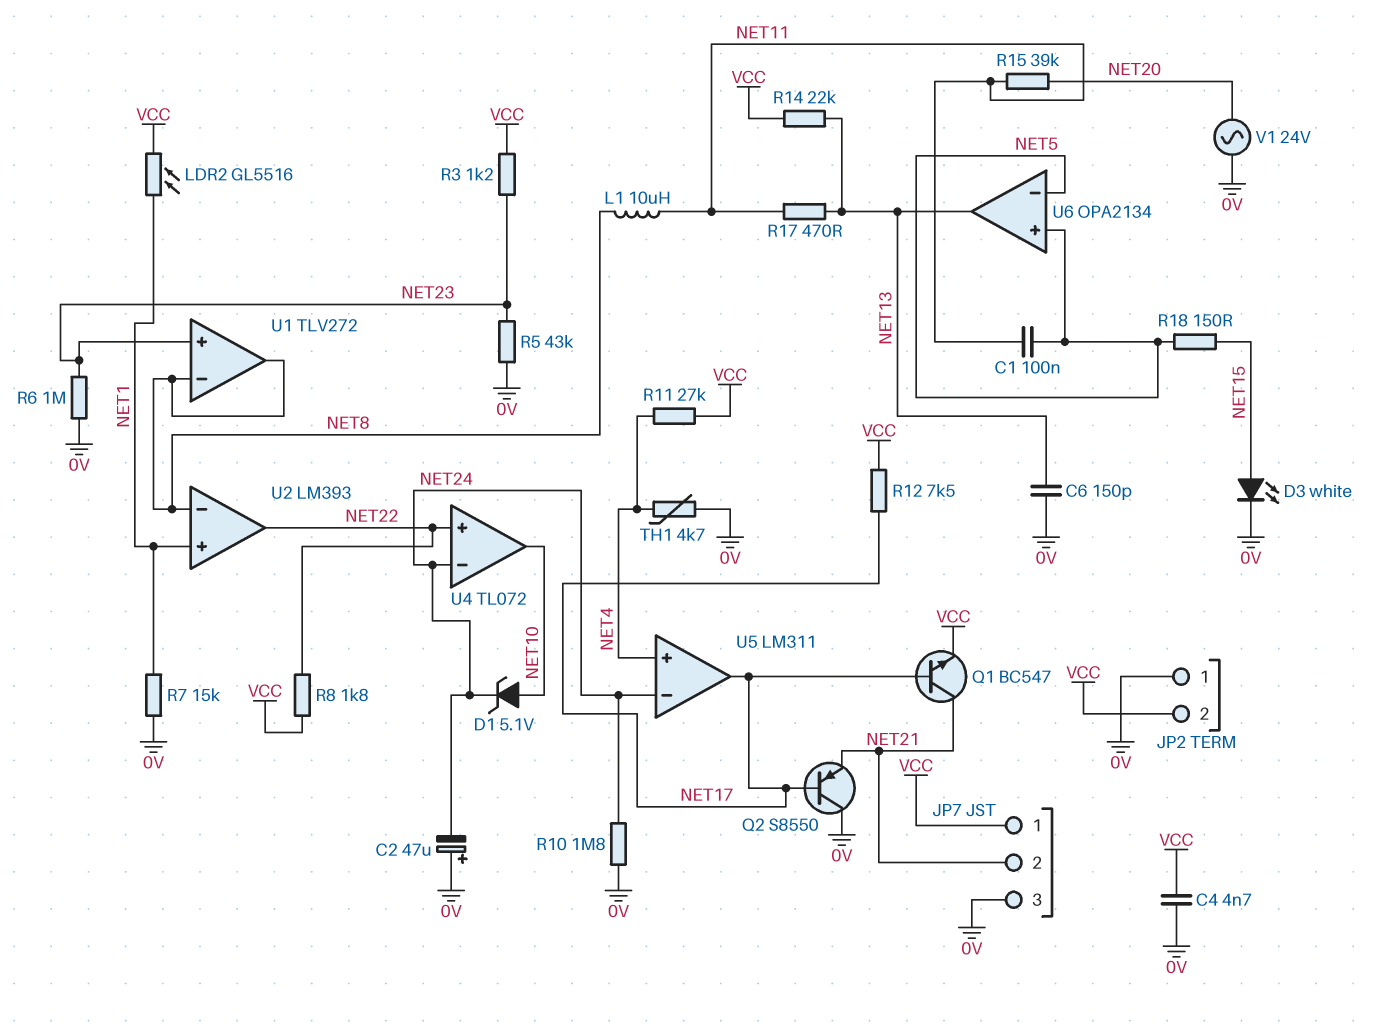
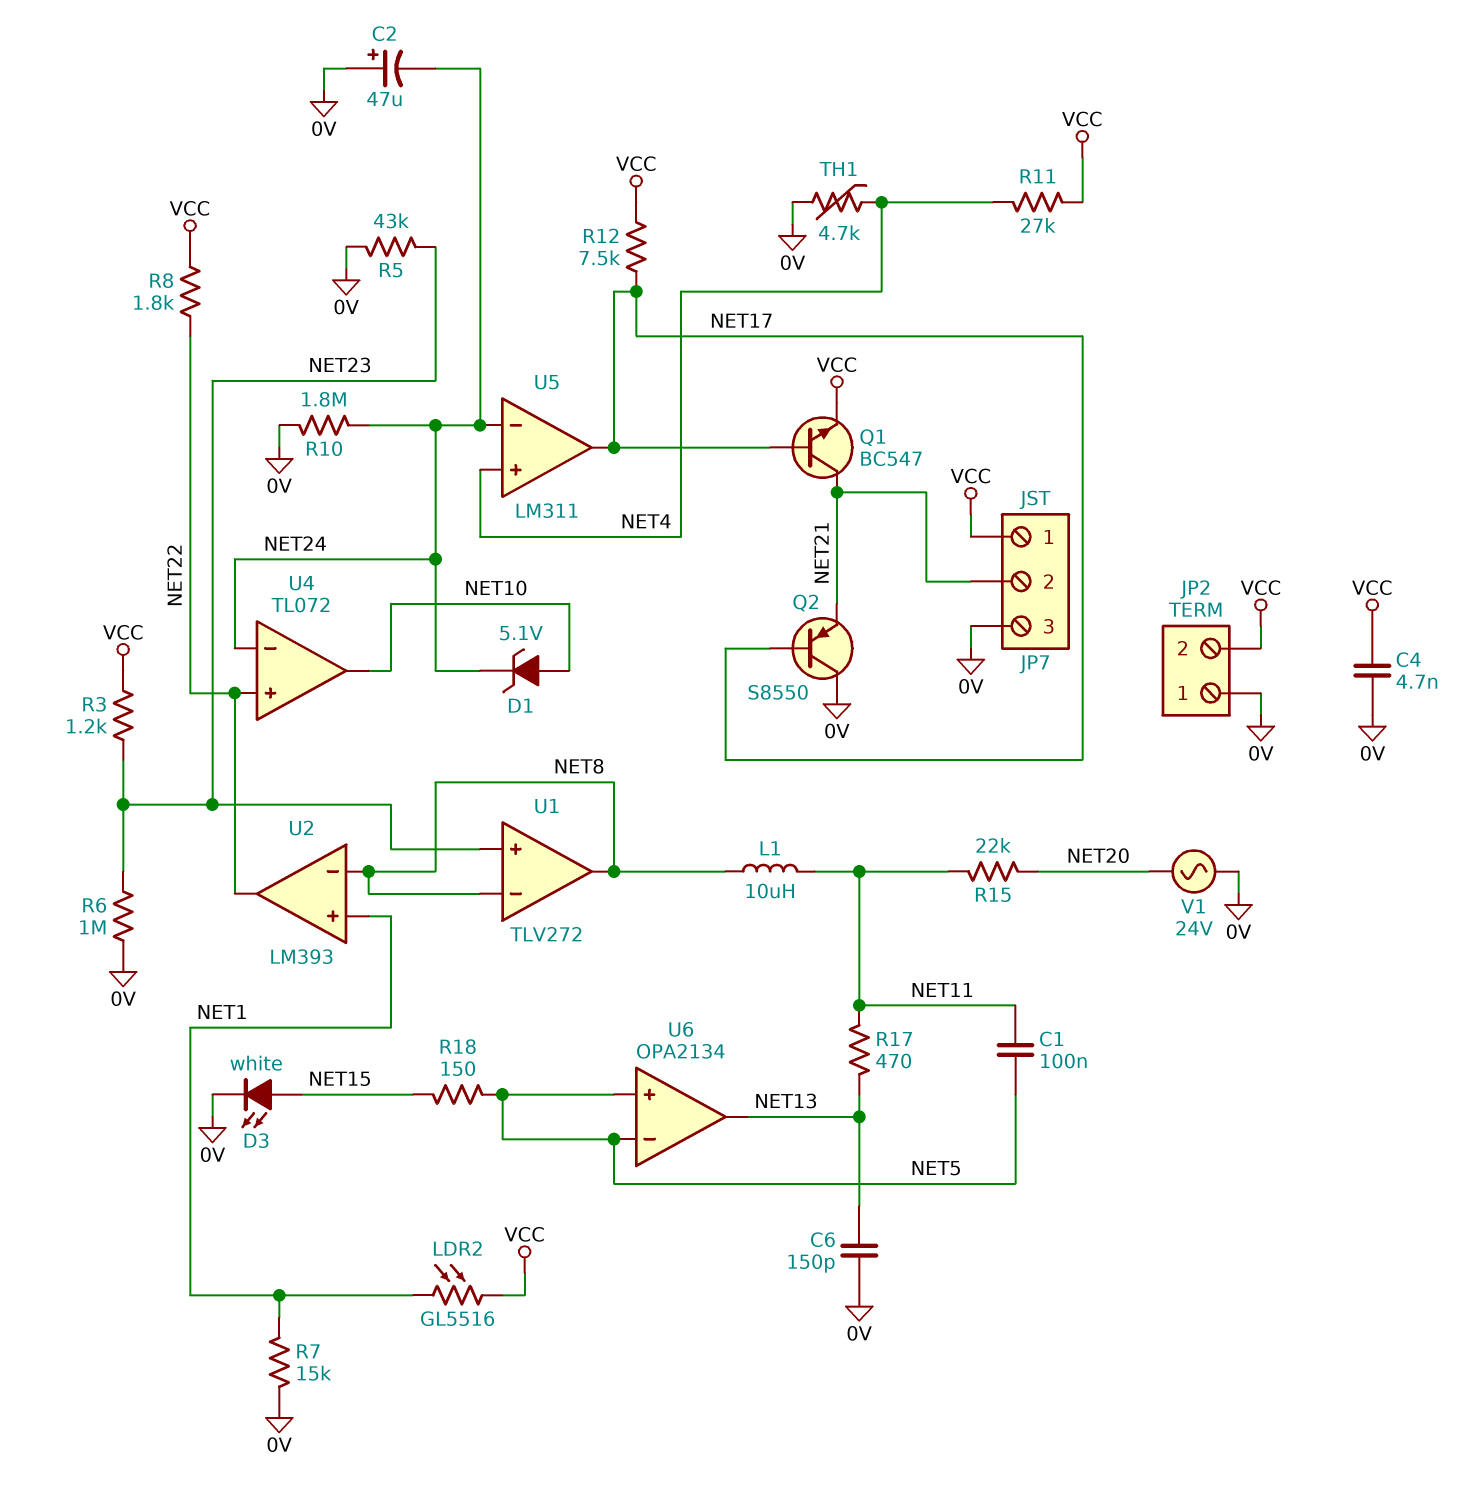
R14: 22k (NET13, VCC) -> none
R15: 39k (NET11, NET20) -> 22k (NET11, NET20)

